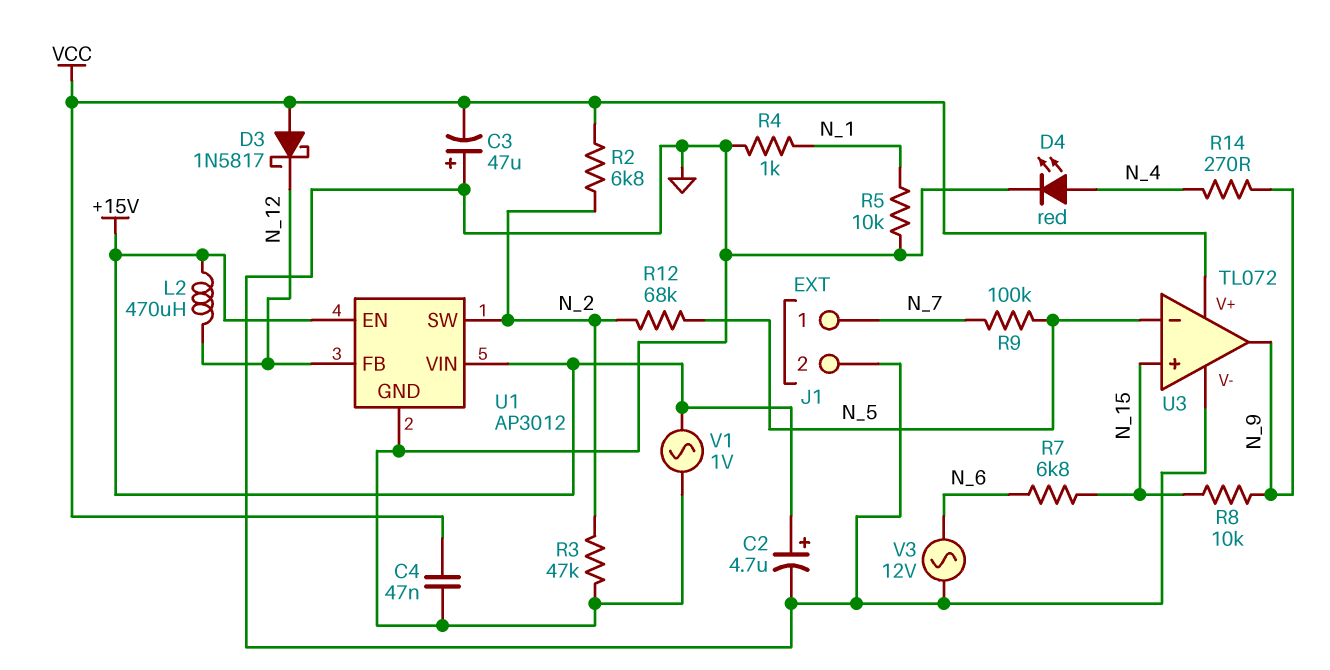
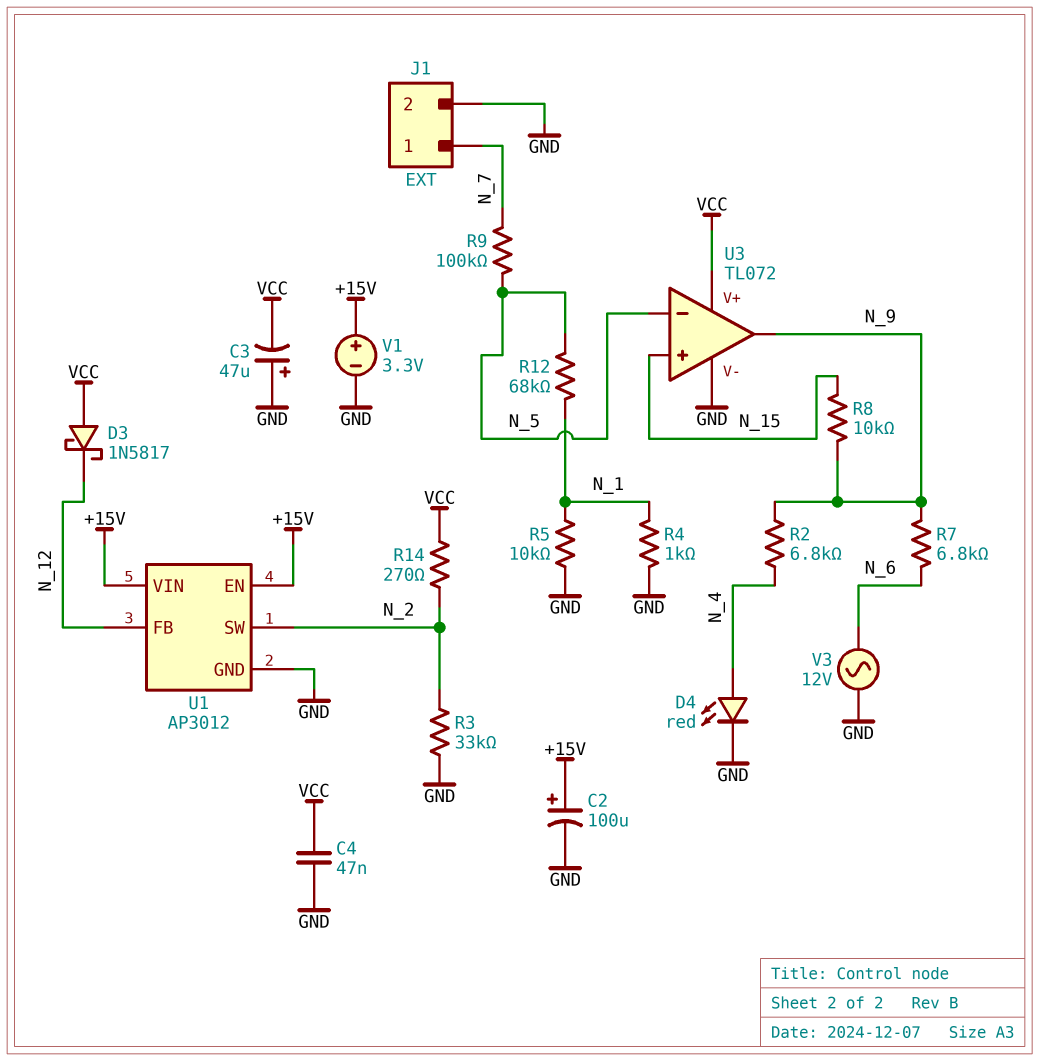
C2: 4.7uF (plus +15V, minus GND) -> 100uF (plus +15V, minus GND)
L2: 470uH (+15V, N_12) -> none
R2: 6.8k (N_2, VCC) -> 6.8k (N_4, N_9)
R3: 47k (GND, N_2) -> 33k (GND, N_2)
R7: 6.8k (N_6, N_15) -> 6.8k (N_6, N_9)
R12: 68k (N_2, N_5) -> 68k (N_1, N_5)
R14: 270 (N_4, N_9) -> 270 (N_2, VCC)
V1: AC 1V (+15V, GND) -> 3.3V (plus +15V, minus GND)

